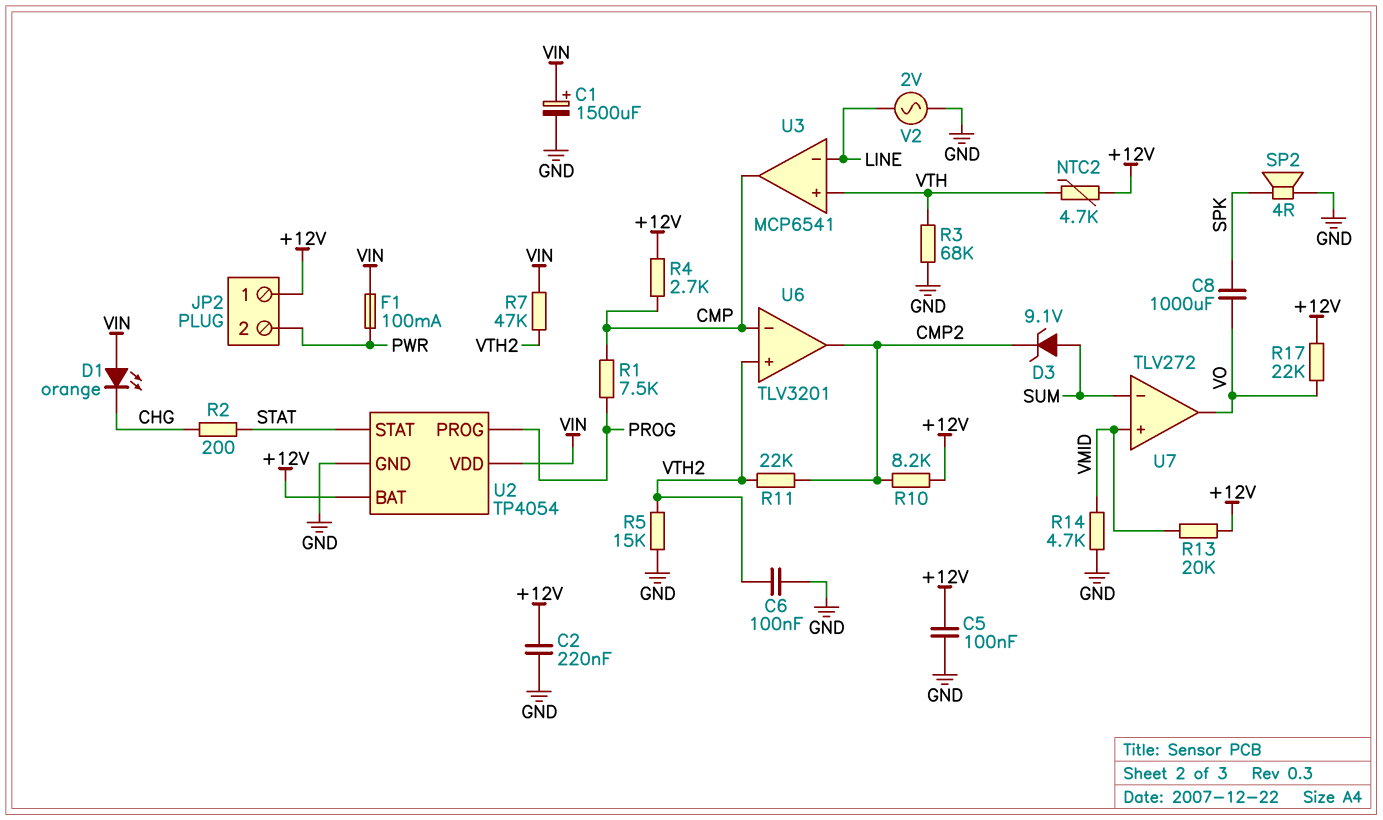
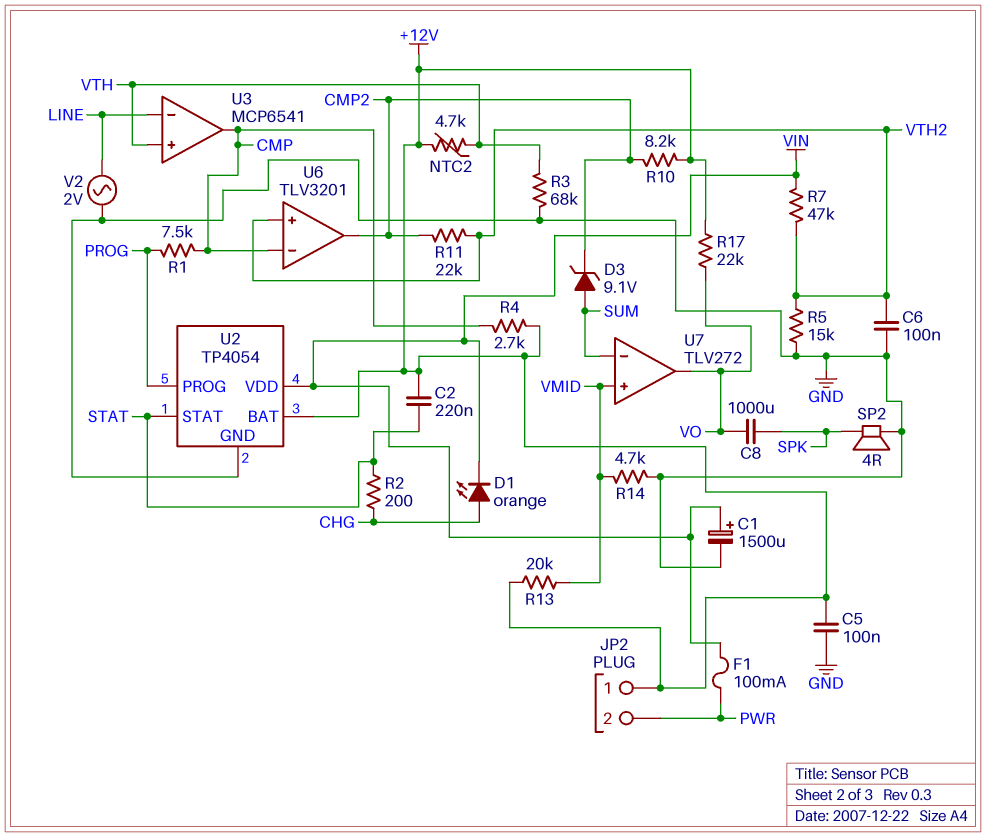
C2: 220nF (+12V, GND) -> 220nF (+12V, STAT)
D1: LED orange (A VIN, K CHG) -> LED orange (A CHG, K VIN)

